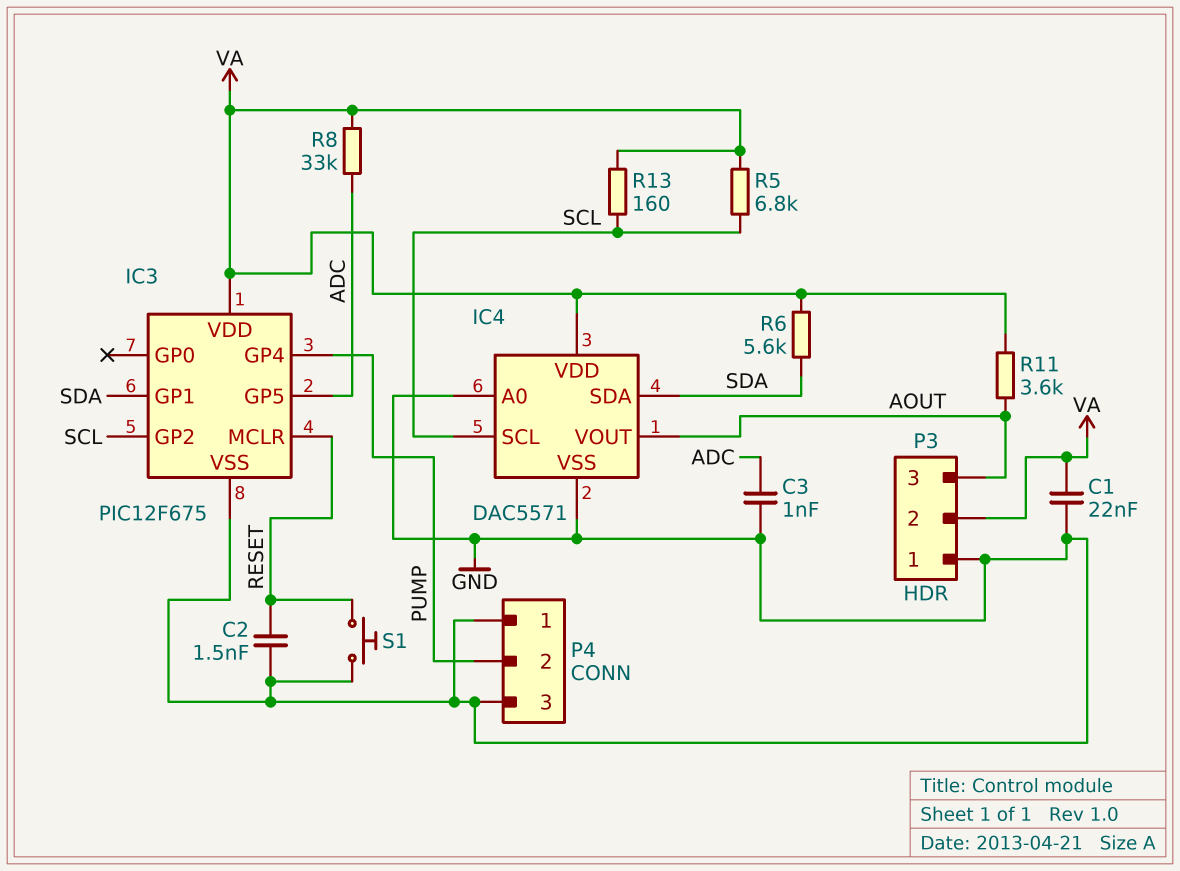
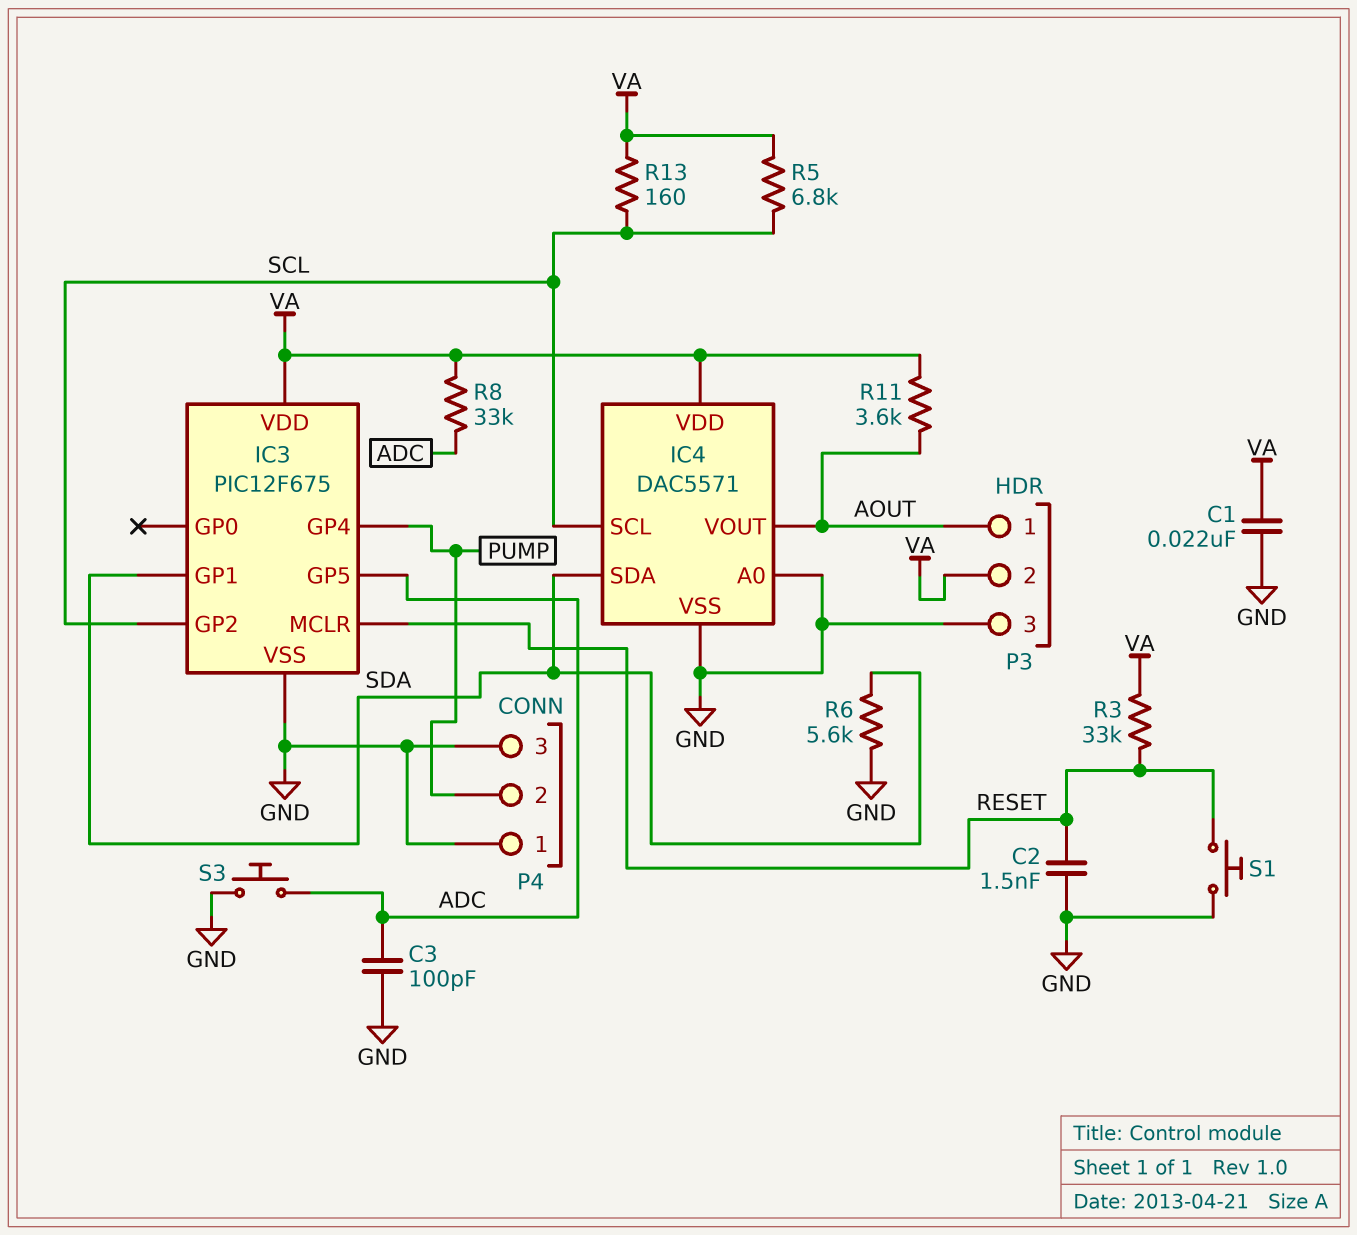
C3: 1nF (ADC, GND) -> 100pF (ADC, GND)
P3 pin 1: GND -> AOUT
P3 pin 3: AOUT -> GND
R3: none -> 33k (RESET, VA)
R6: 5.6k (SDA, VA) -> 5.6k (GND, SDA)
S3: none -> button (ADC, GND)

